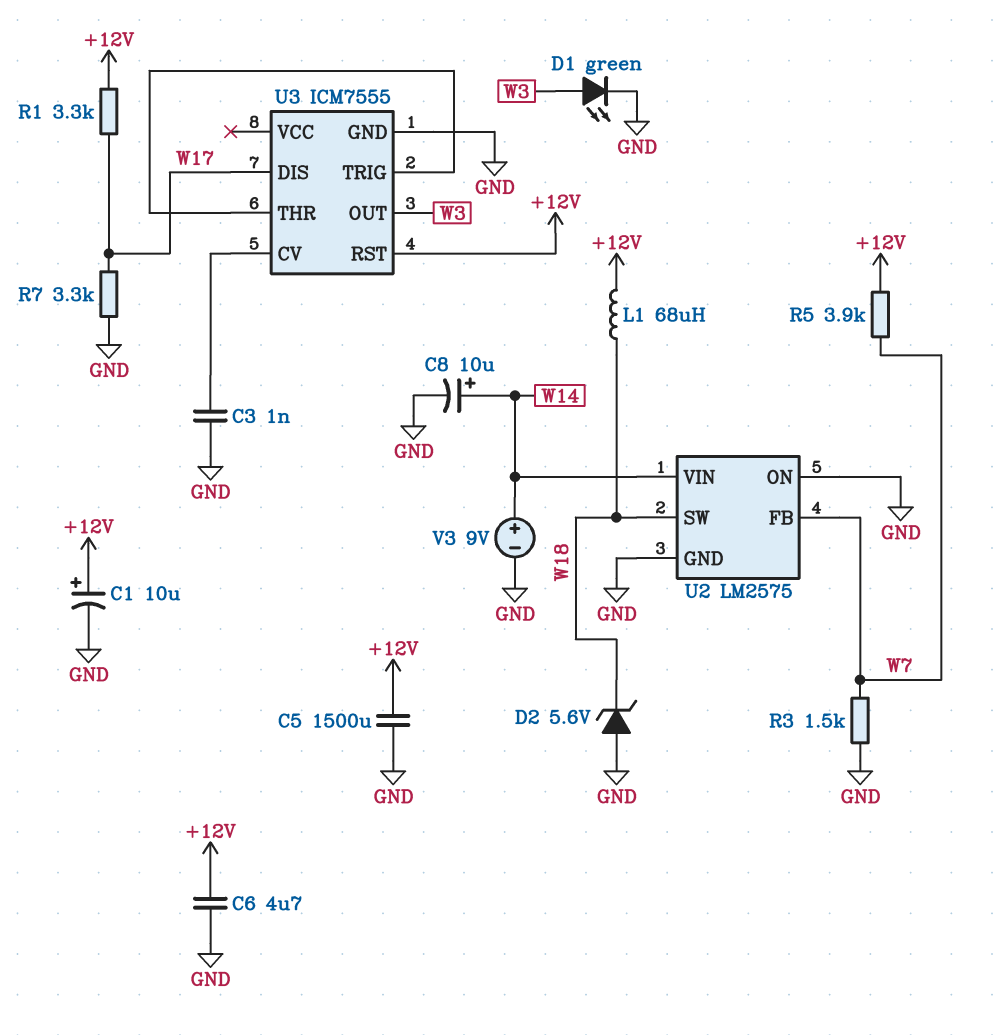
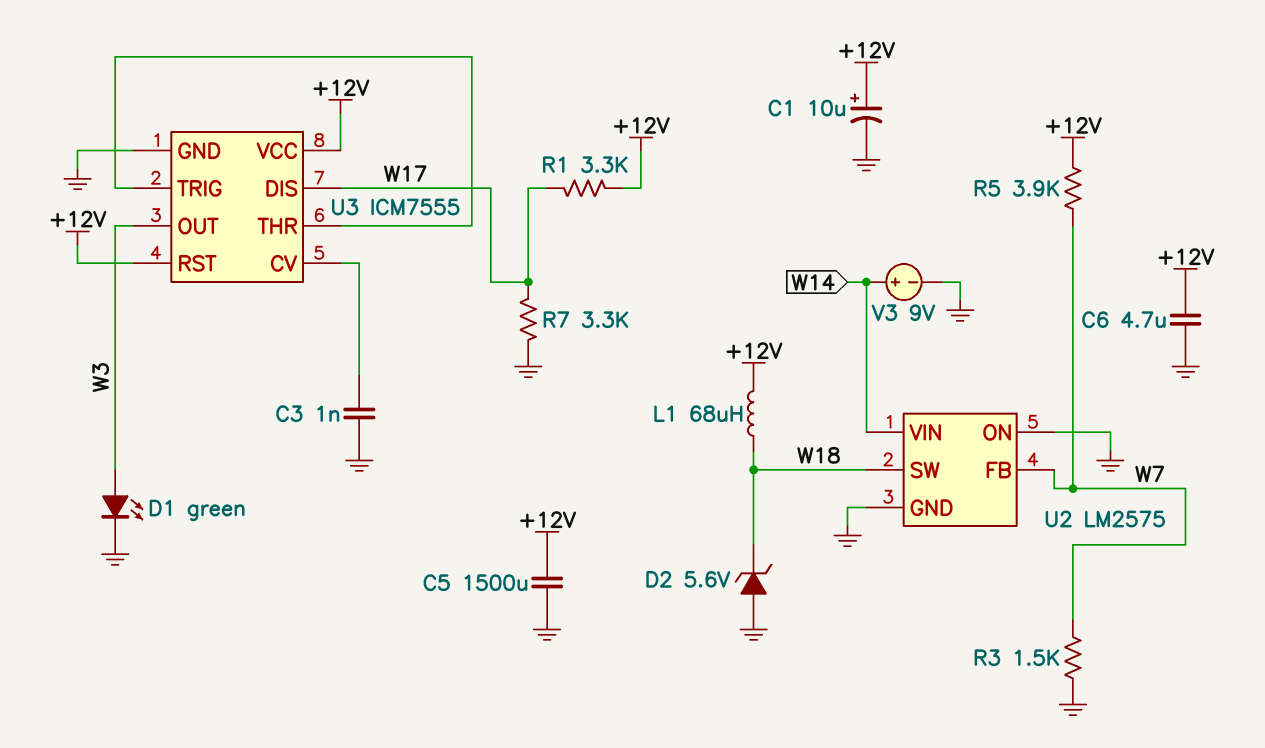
C8: 10uF (plus W14, minus GND) -> none
U3 pin VCC: none -> +12V

